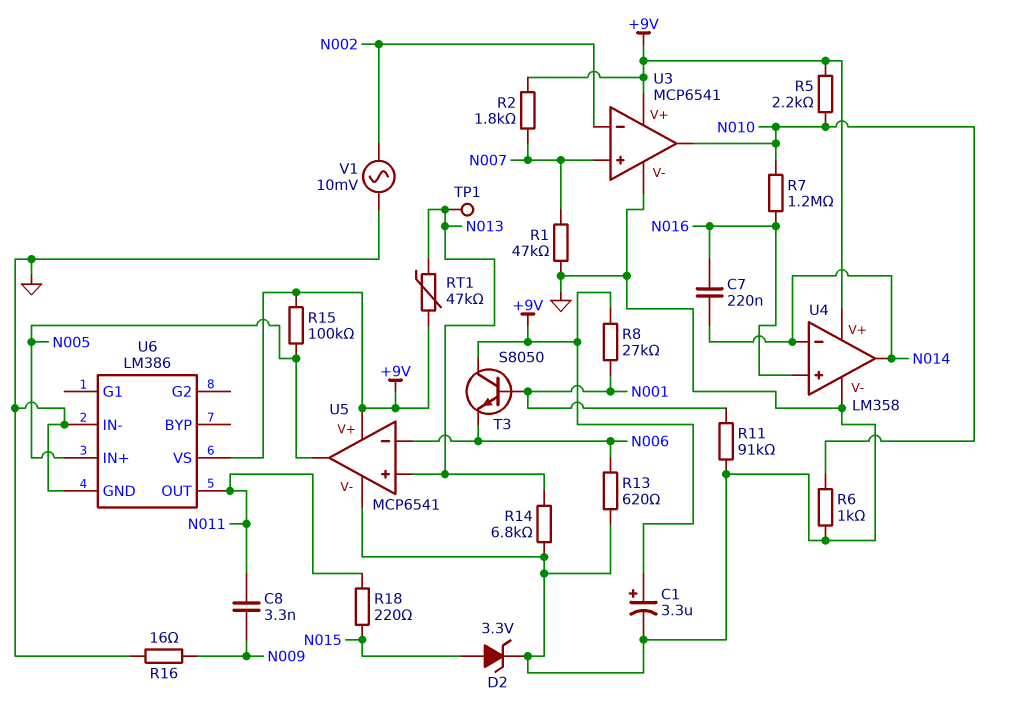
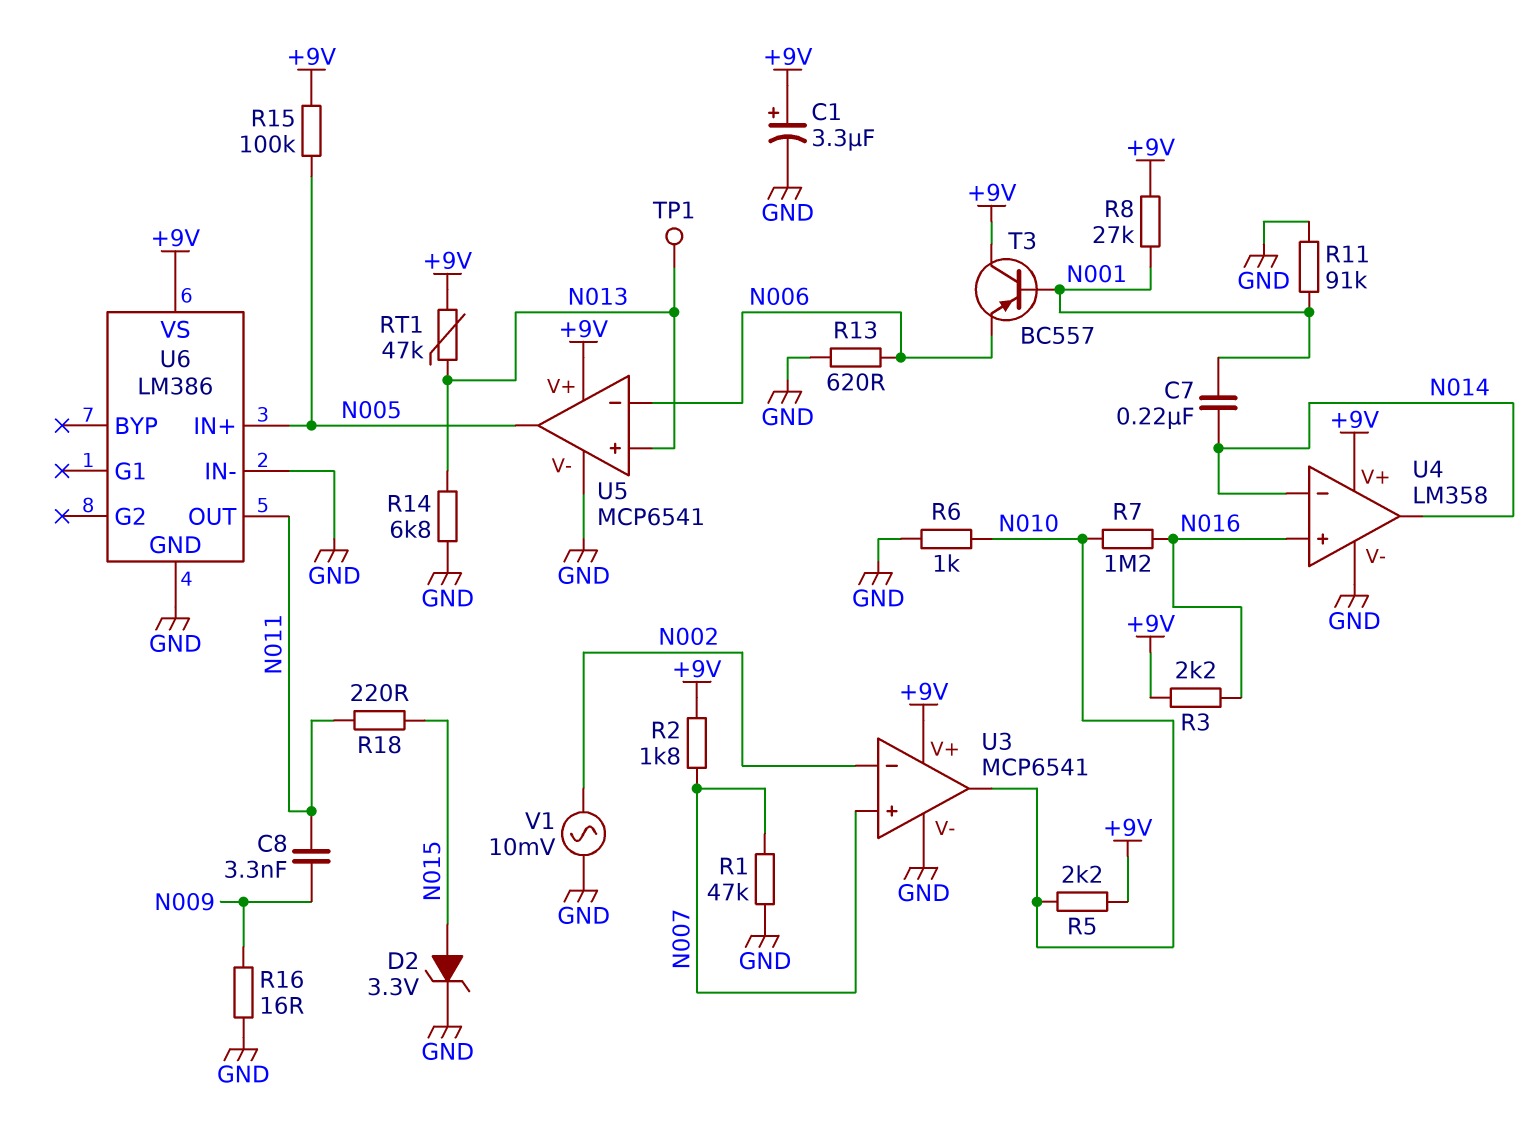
C7: 220nF (N014, N016) -> 220nF (N001, N014)
R3: none -> 2.2k (+9V, N016)
T3: NPN S8050 (B N001, C +9V, E N006) -> PNP BC557 (B N001, C +9V, E N006)

